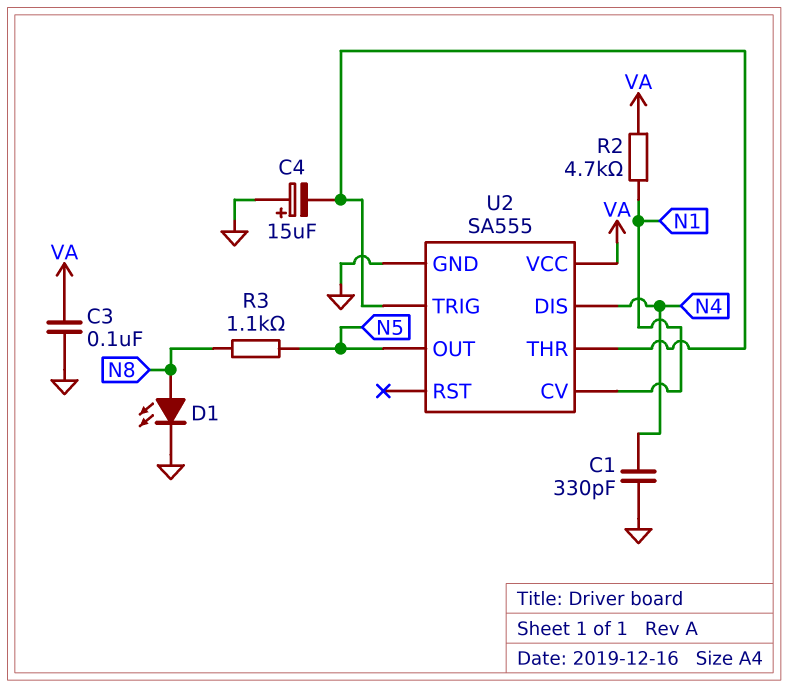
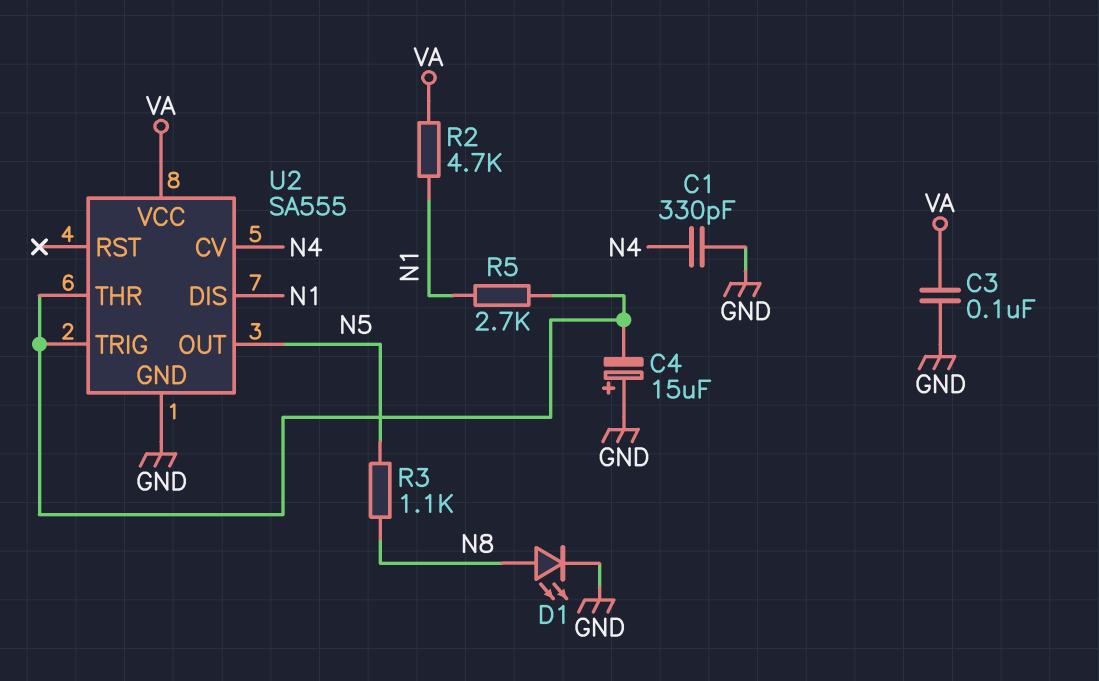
R5: none -> 2.7k (N1, U2/THR)
U2 pin CV: N1 -> N4
U2 pin DIS: N4 -> N1

